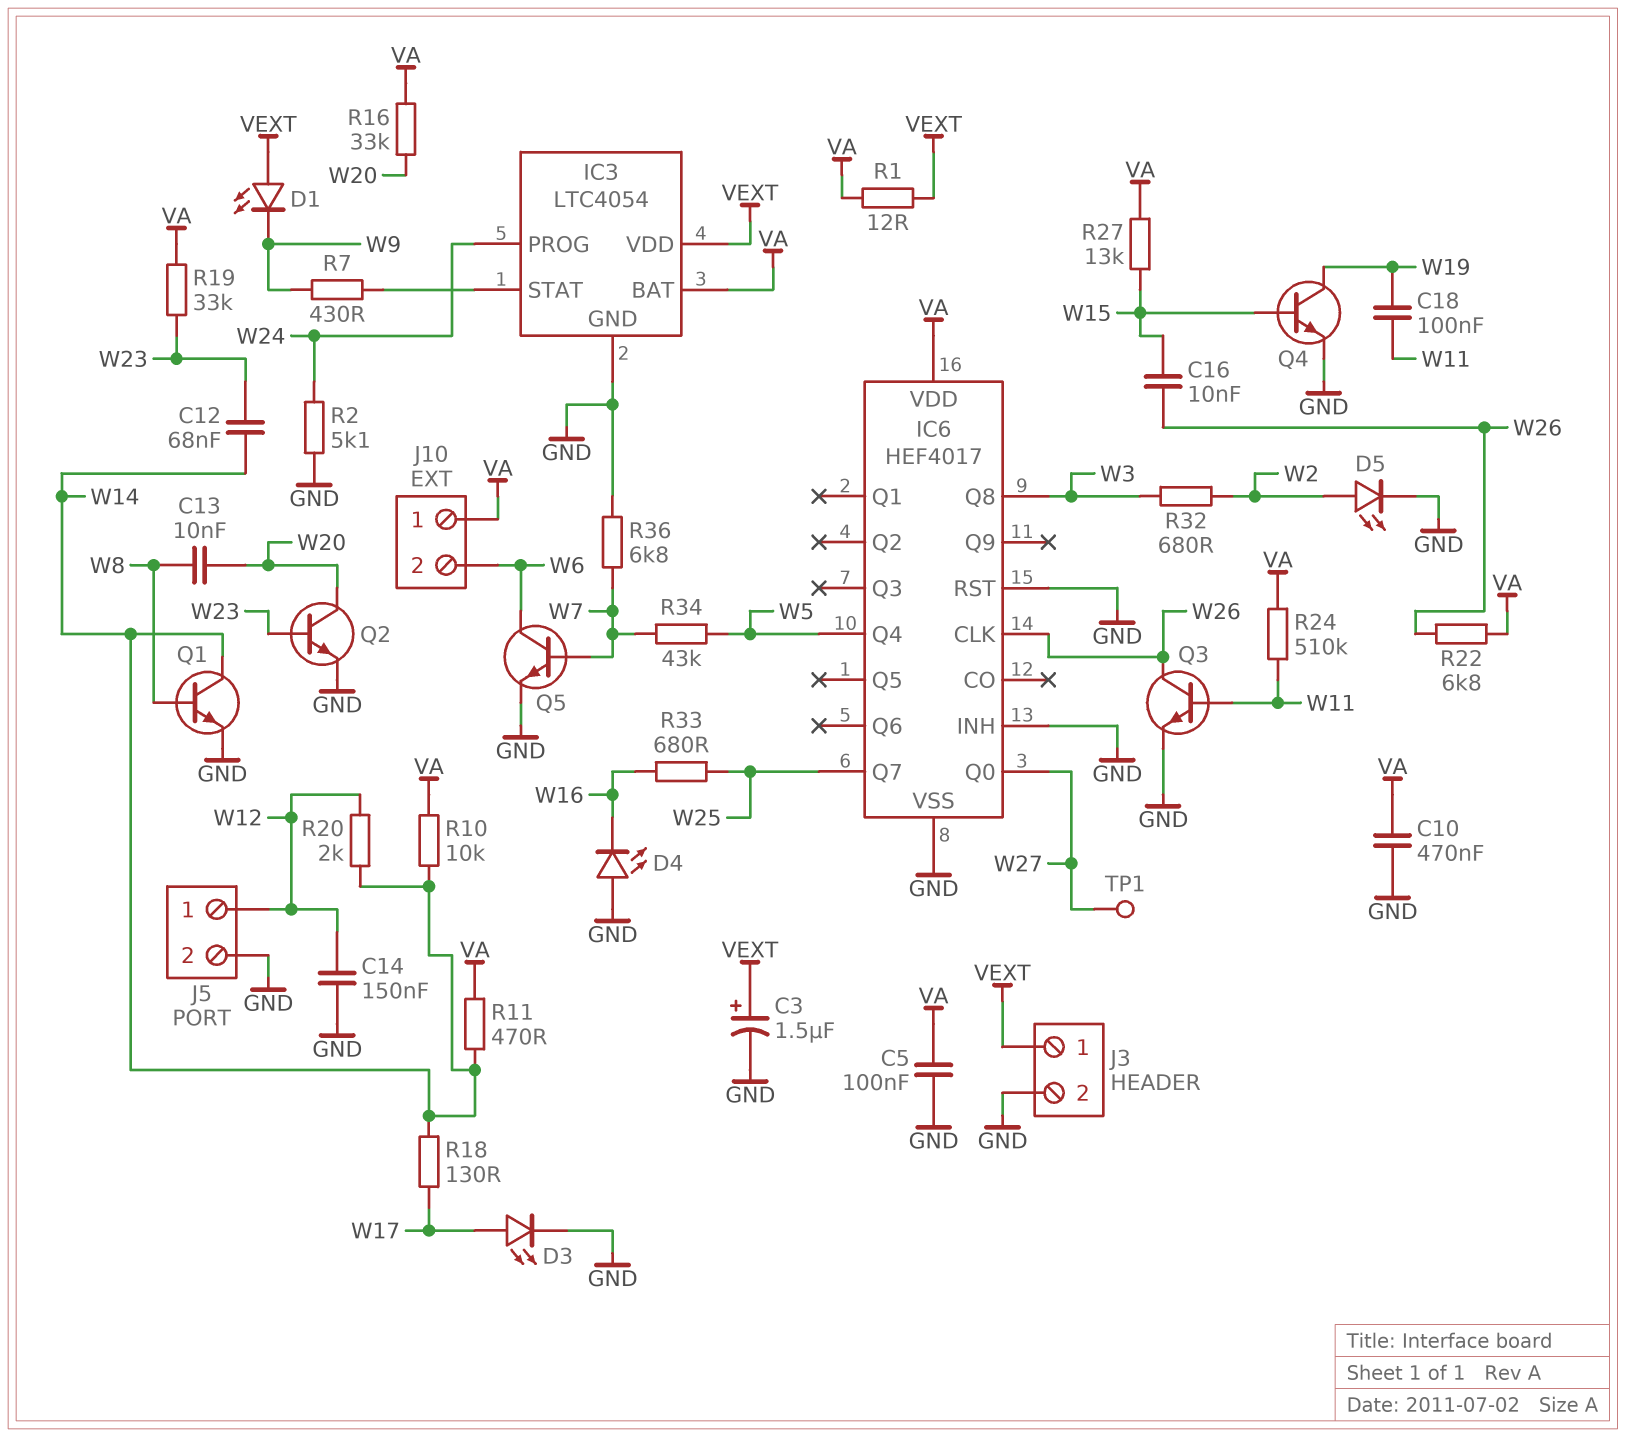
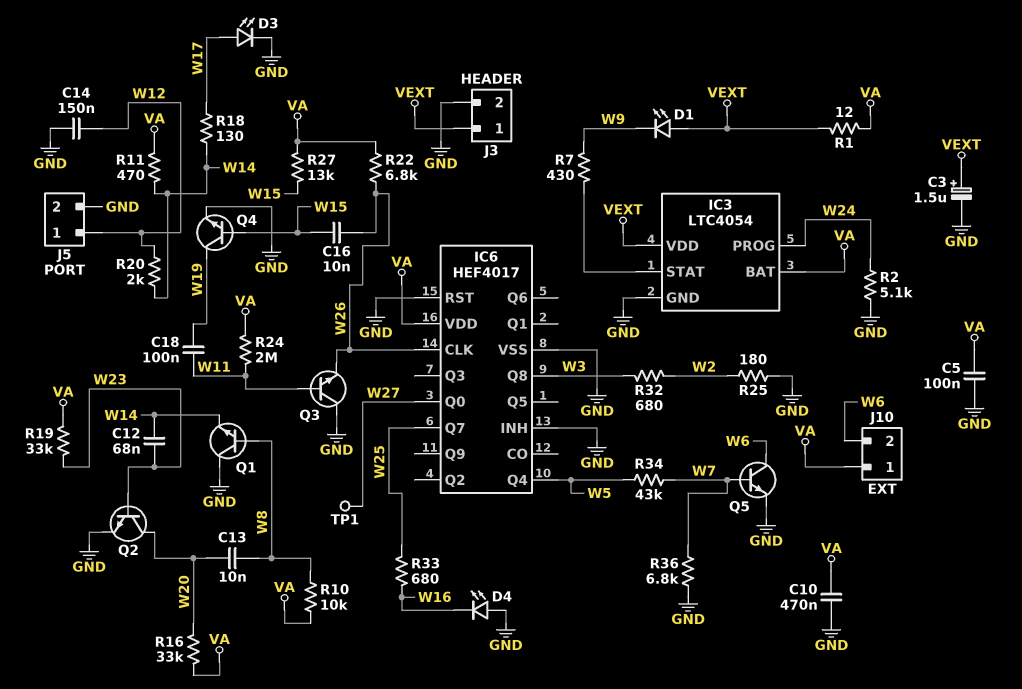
D5: LED (A W2, K GND) -> none
Q1: NPN (B W8, C W14, E GND) -> NPN (B W8, C GND, E W14)
Q3: NPN (B W11, C W26, E GND) -> NPN (B W11, C GND, E W26)
R10: 10k (VA, W14) -> 10k (VA, W8)
R24: 510k (VA, W11) -> 2M (VA, W11)
R25: none -> 180 (GND, W2)

